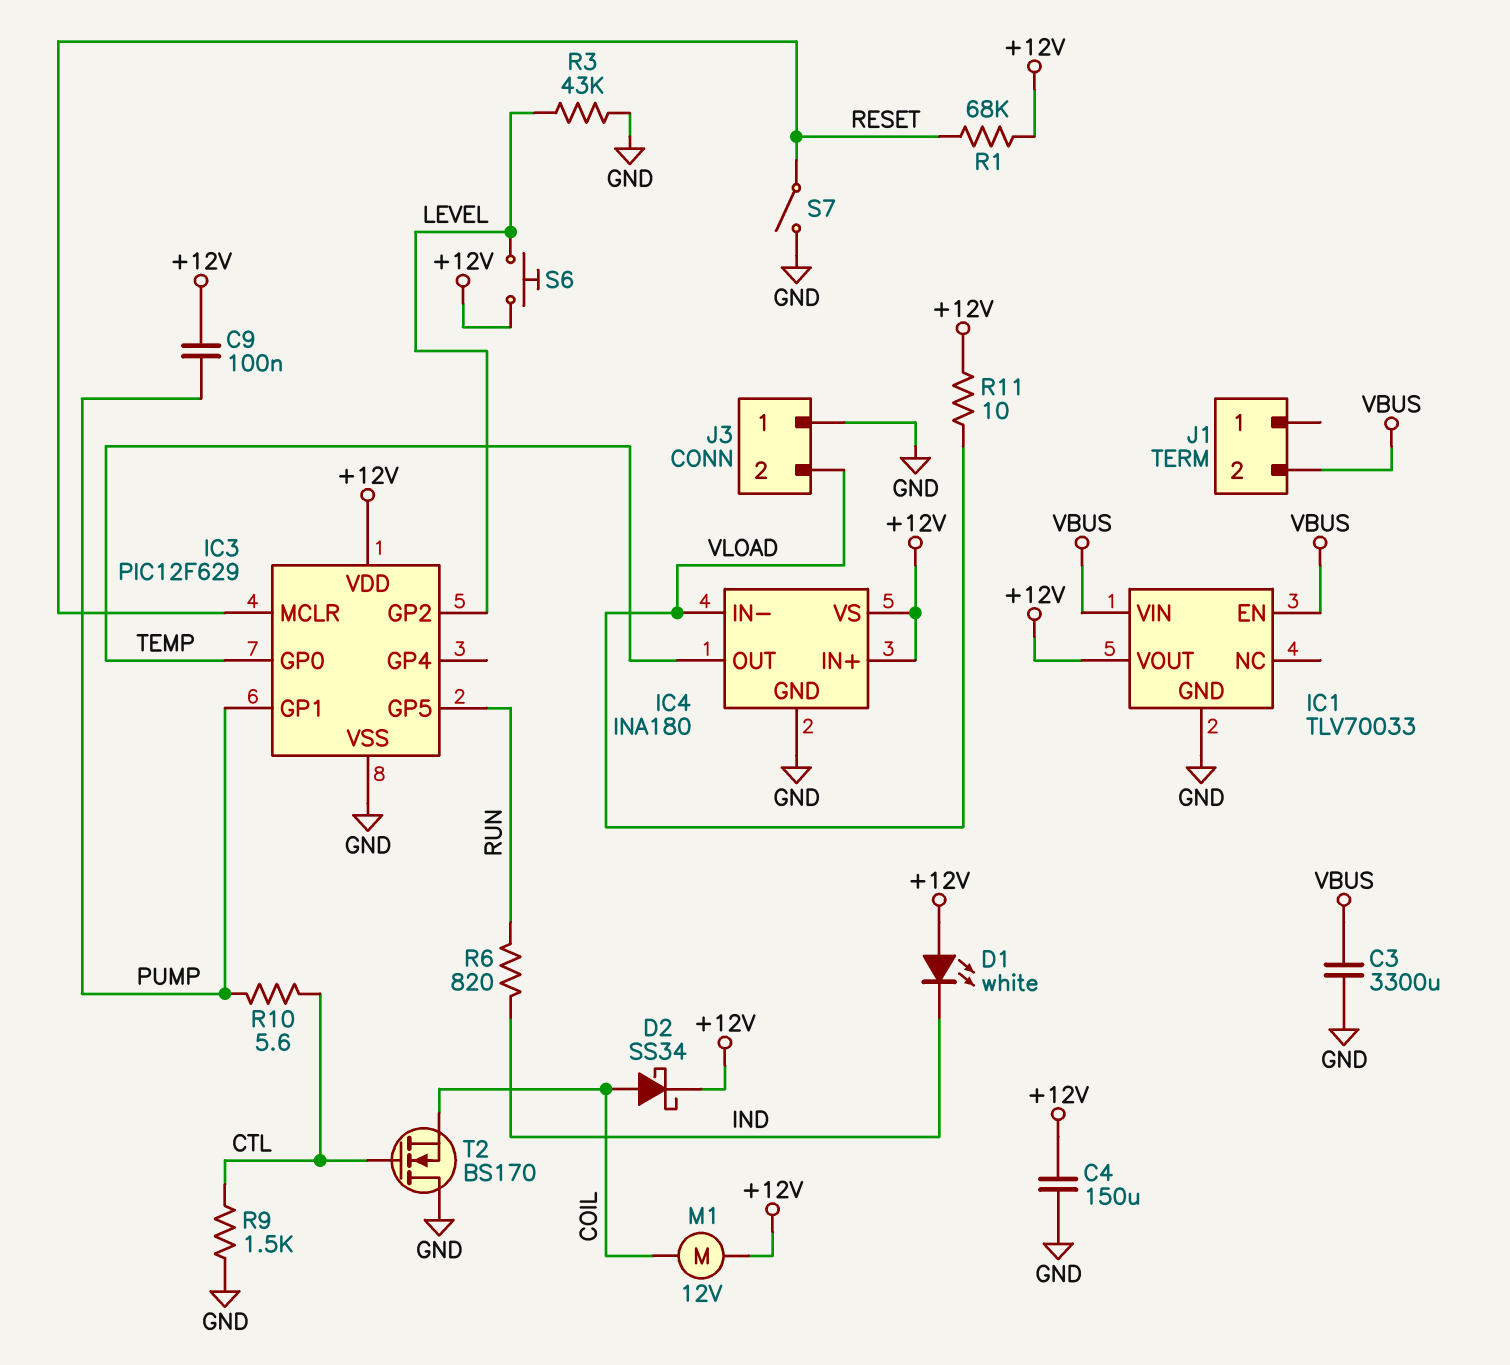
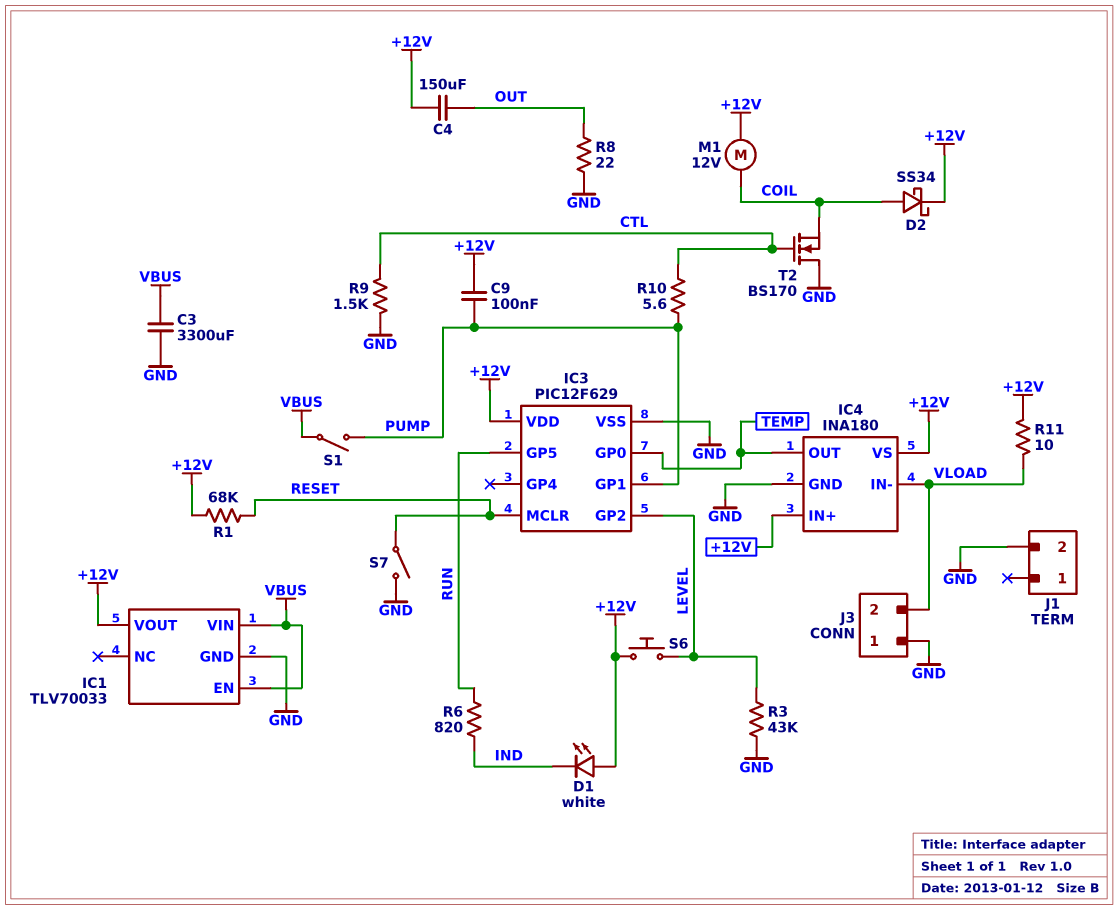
C4: 150uF (+12V, GND) -> 150uF (+12V, OUT)
J1 pin 2: VBUS -> GND
R8: none -> 22 (GND, OUT)
S1: none -> switch (PUMP, VBUS)

